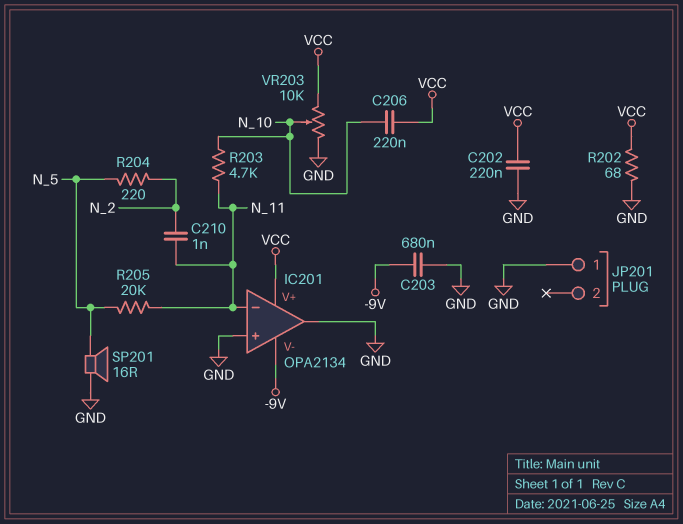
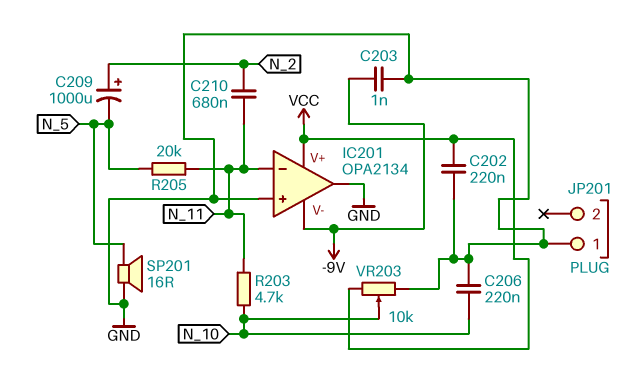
C203: 680nF (-9V, GND) -> 1nF (-9V, GND)
C206: 220nF (N_10, VCC) -> 220nF (GND, N_10)
C209: none -> 1000uF (plus N_2, minus N_5)
C210: 1nF (N_2, N_11) -> 680nF (N_2, N_11)
R202: 68 (GND, VCC) -> none
R204: 220 (N_2, N_5) -> none

